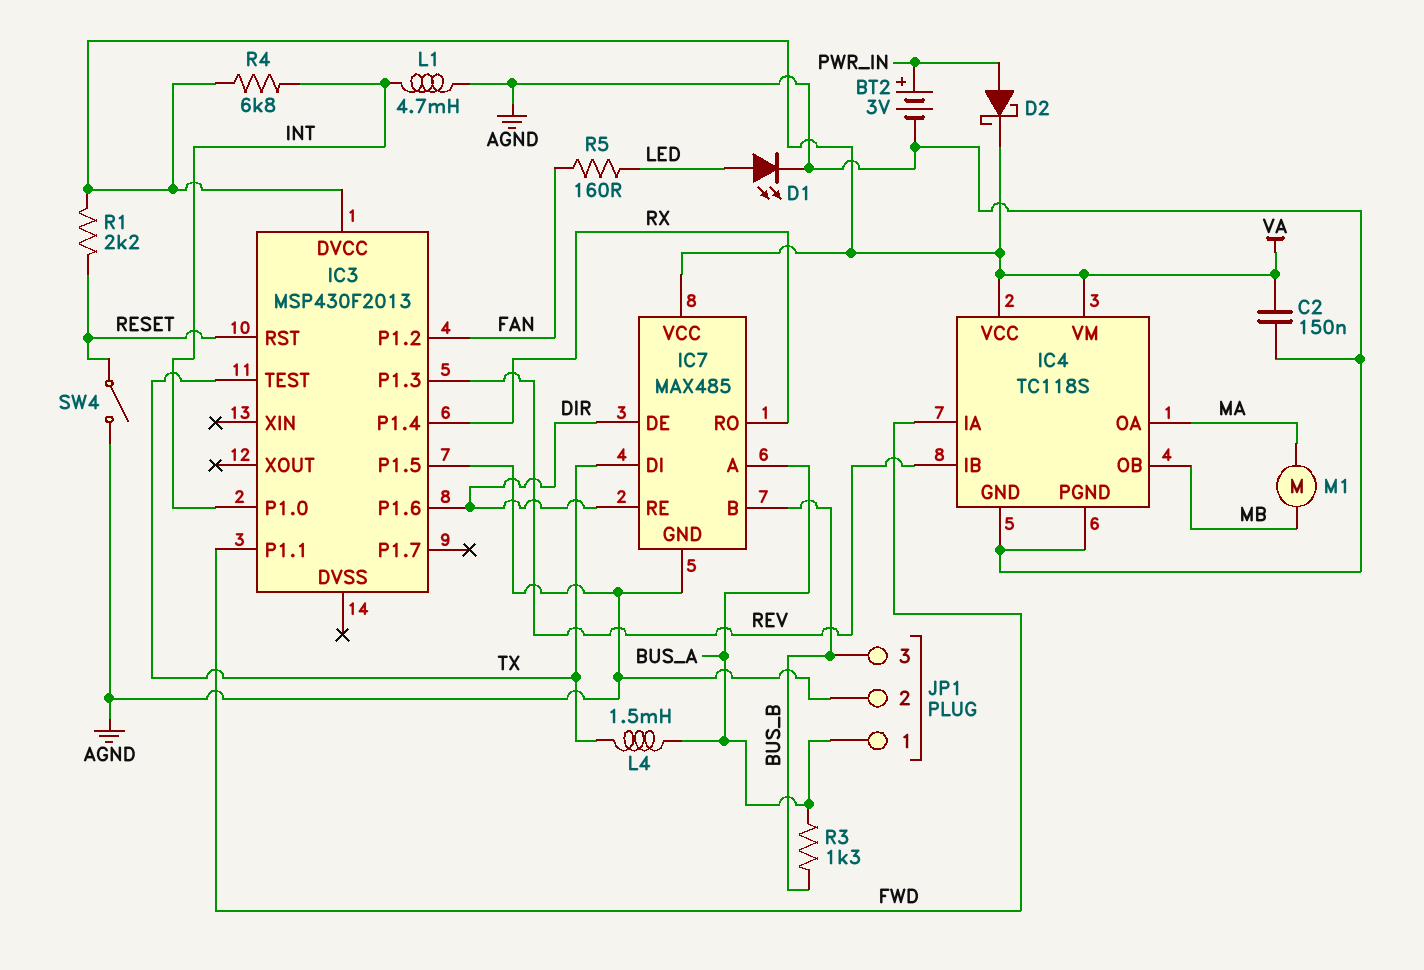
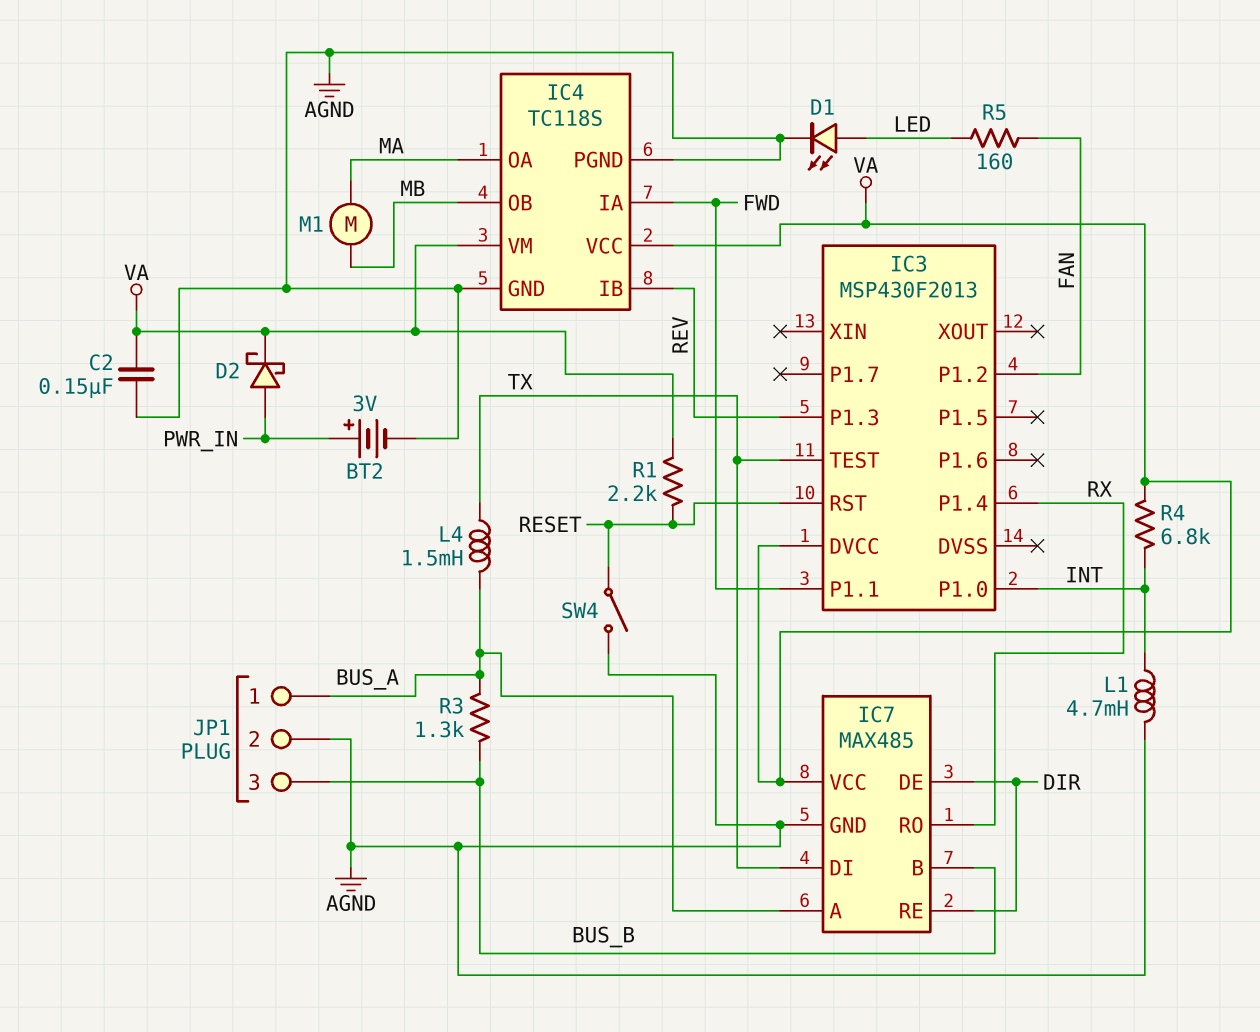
IC3 pin P1.5: AGND -> none
IC3 pin P1.6: DIR -> none

